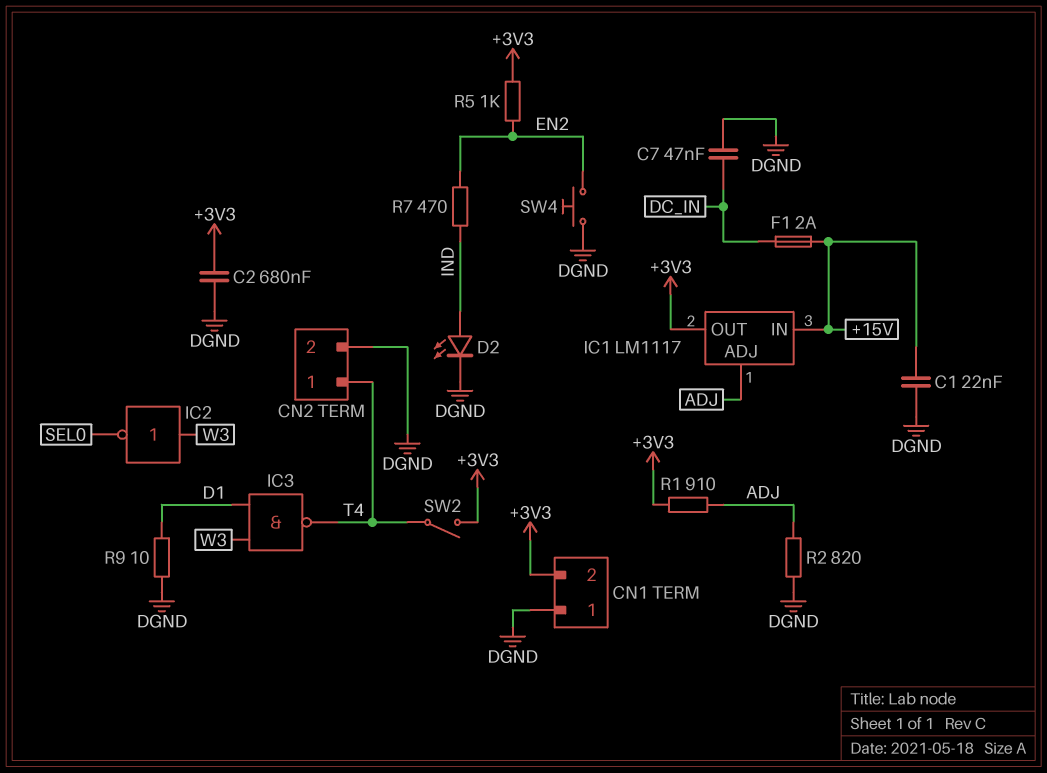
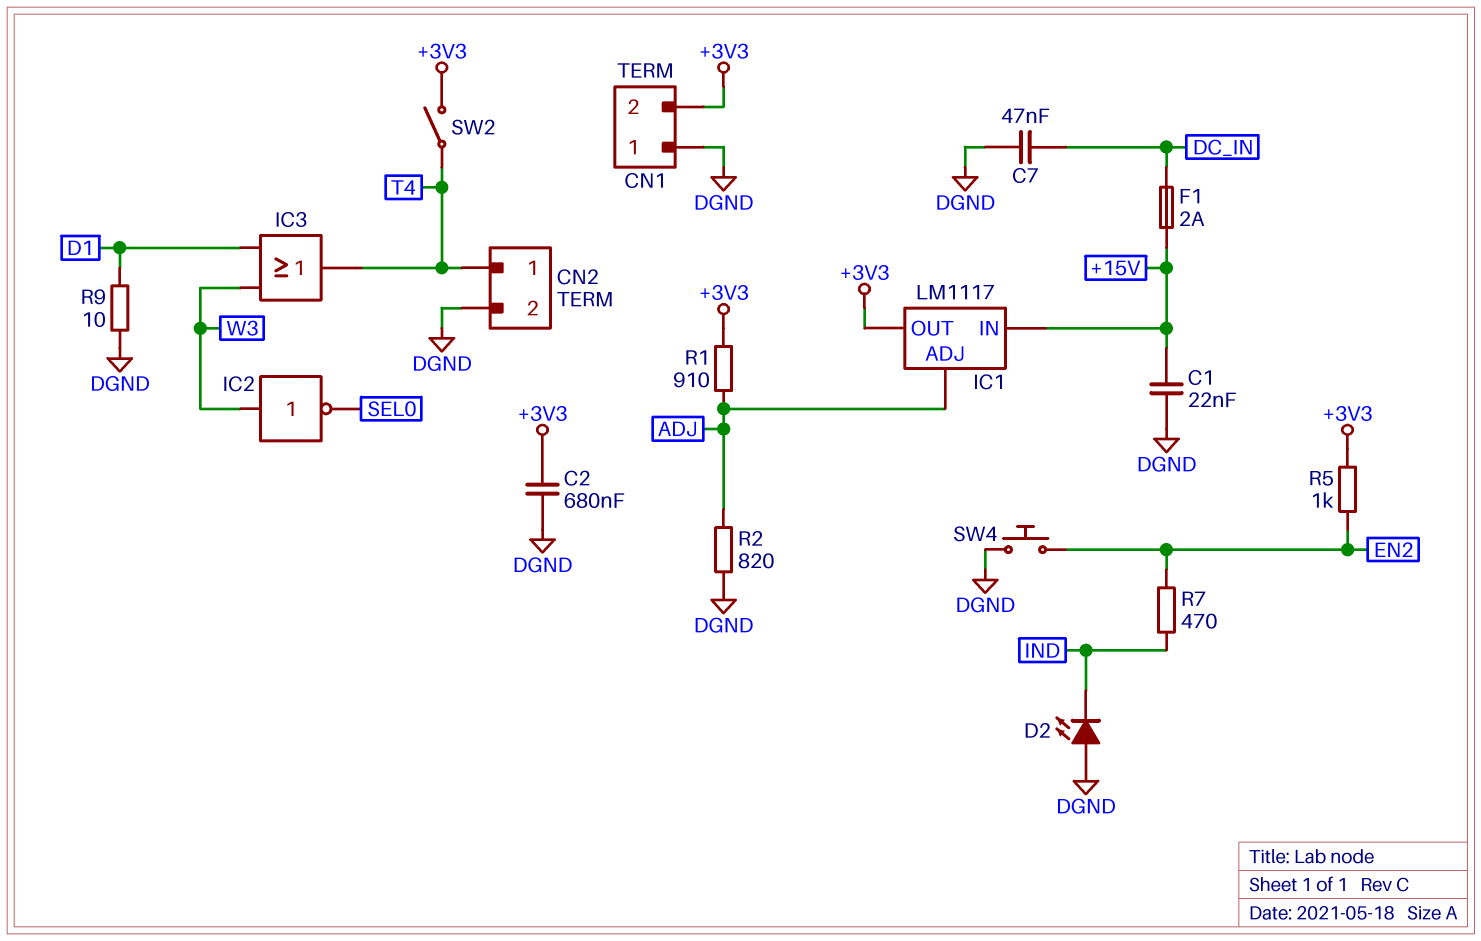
D2: LED (A IND, K DGND) -> LED (A DGND, K IND)
IC3: NAND (in D1, in W3, out T4) -> OR (in D1, in W3, out T4)

